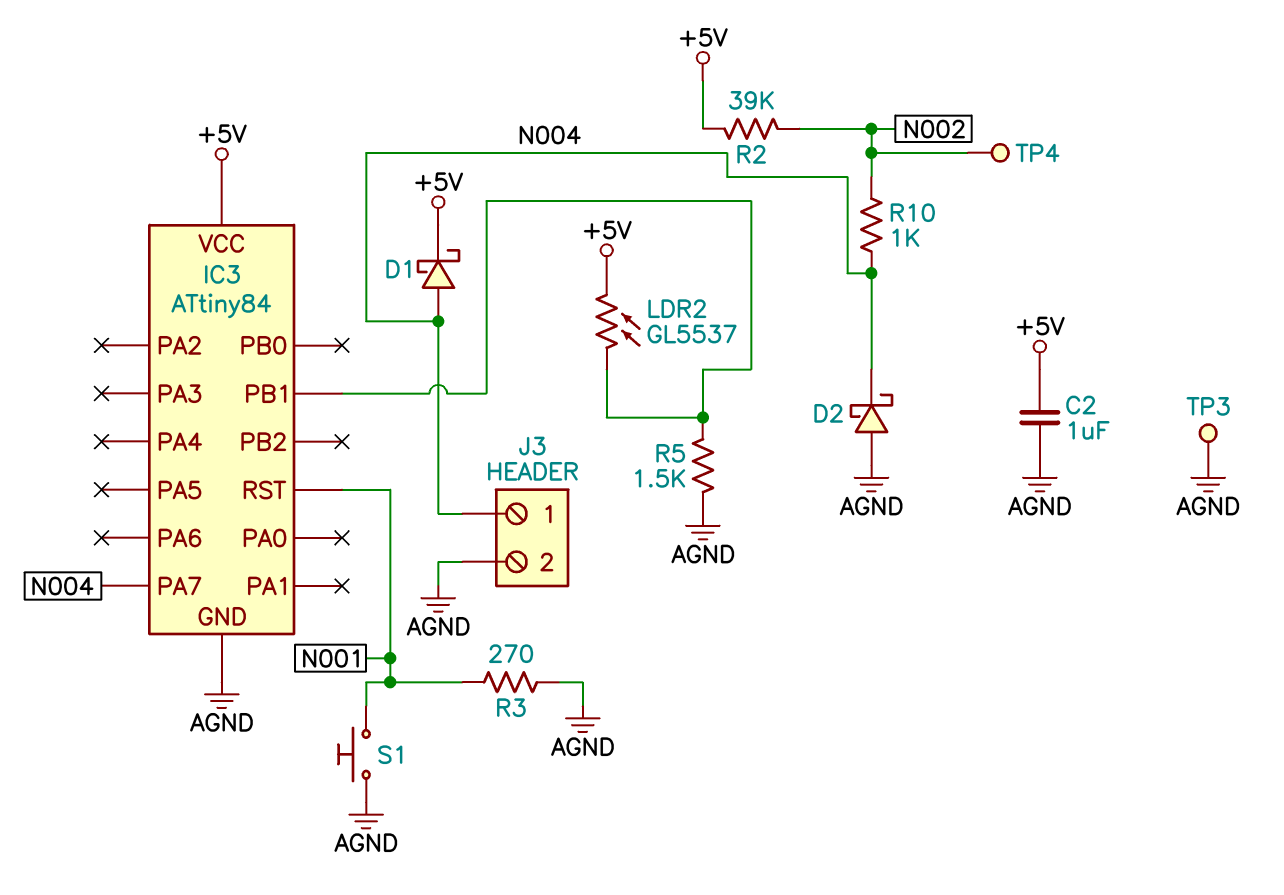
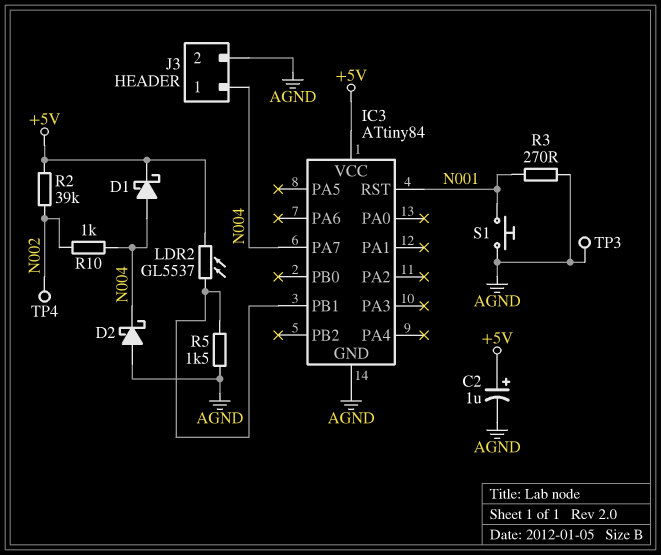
C2: 1uF (+5V, AGND) -> 1uF (plus +5V, minus AGND)

